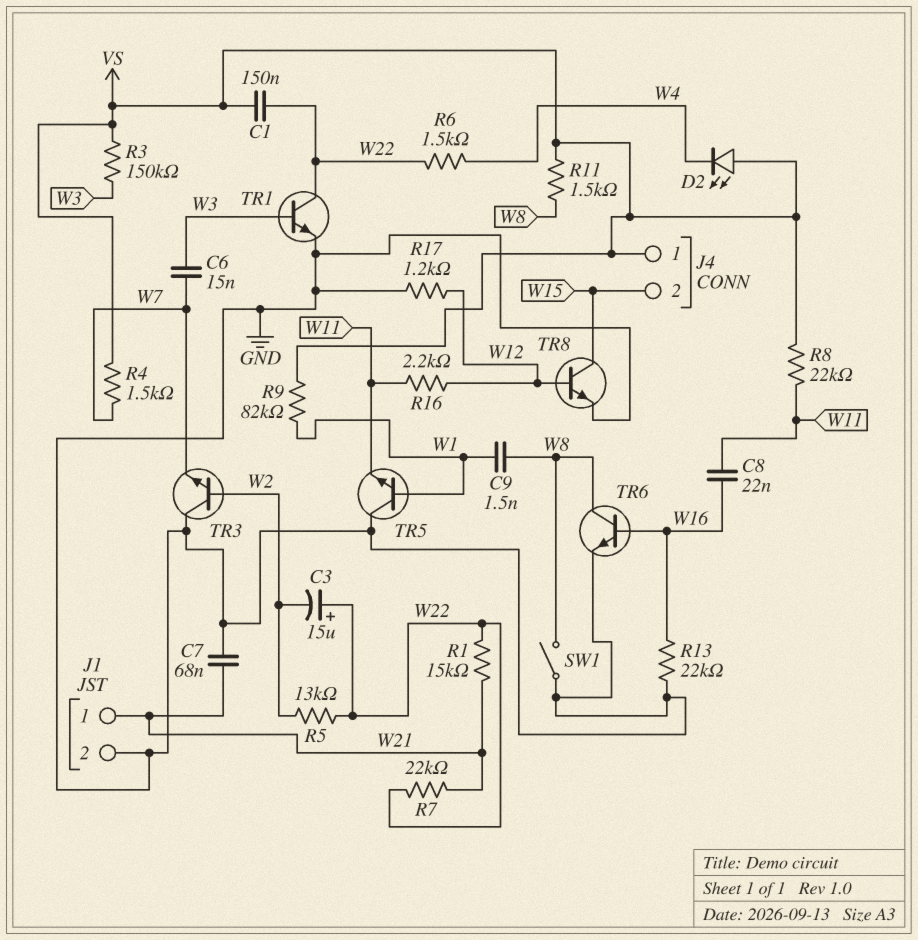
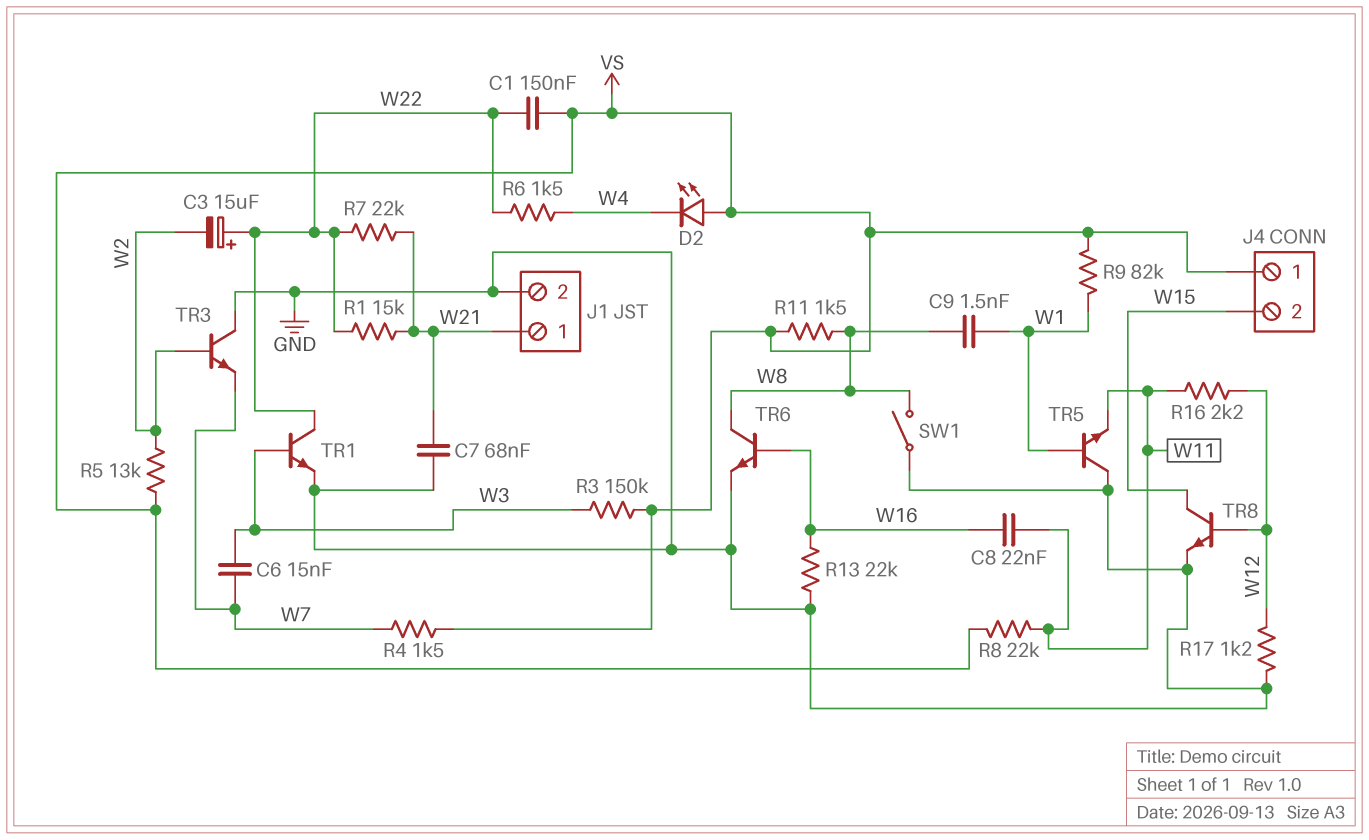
R5: 13k (W2, W22) -> 13k (VS, W2)

